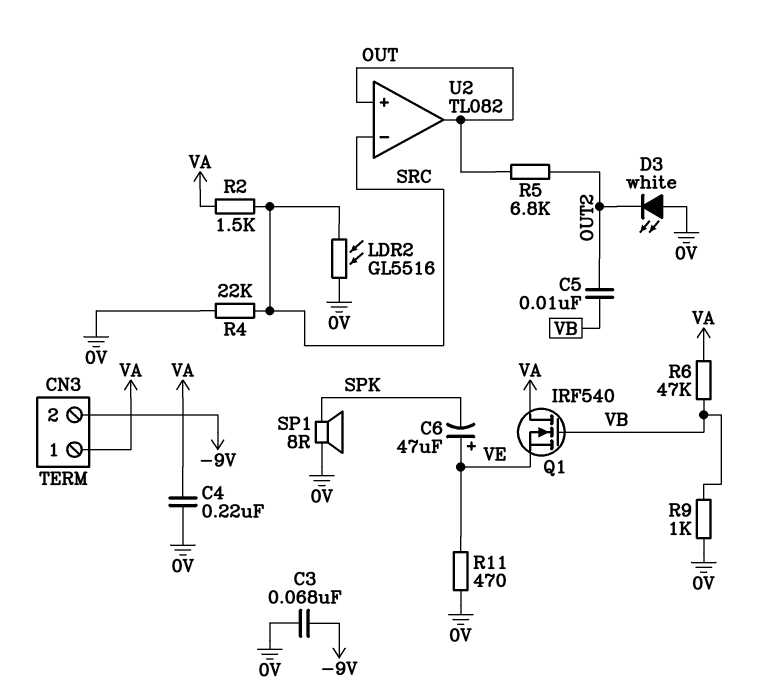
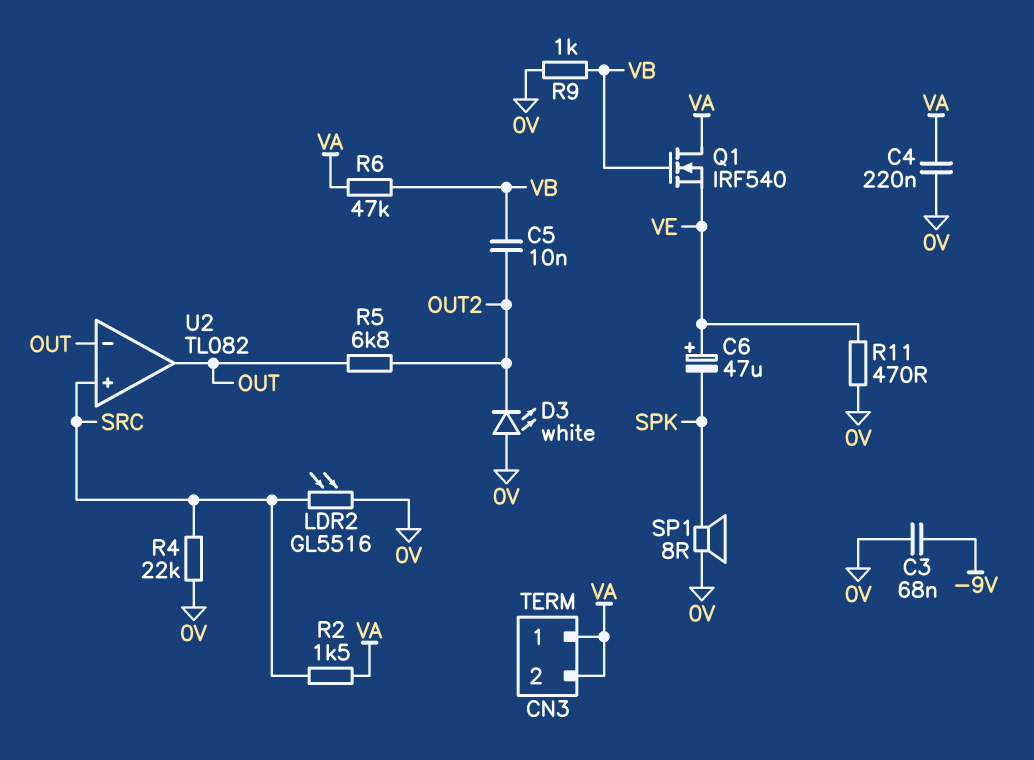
CN3 pin 2: -9V -> VA
U2 pin in+: OUT -> SRC
U2 pin in-: SRC -> OUT

